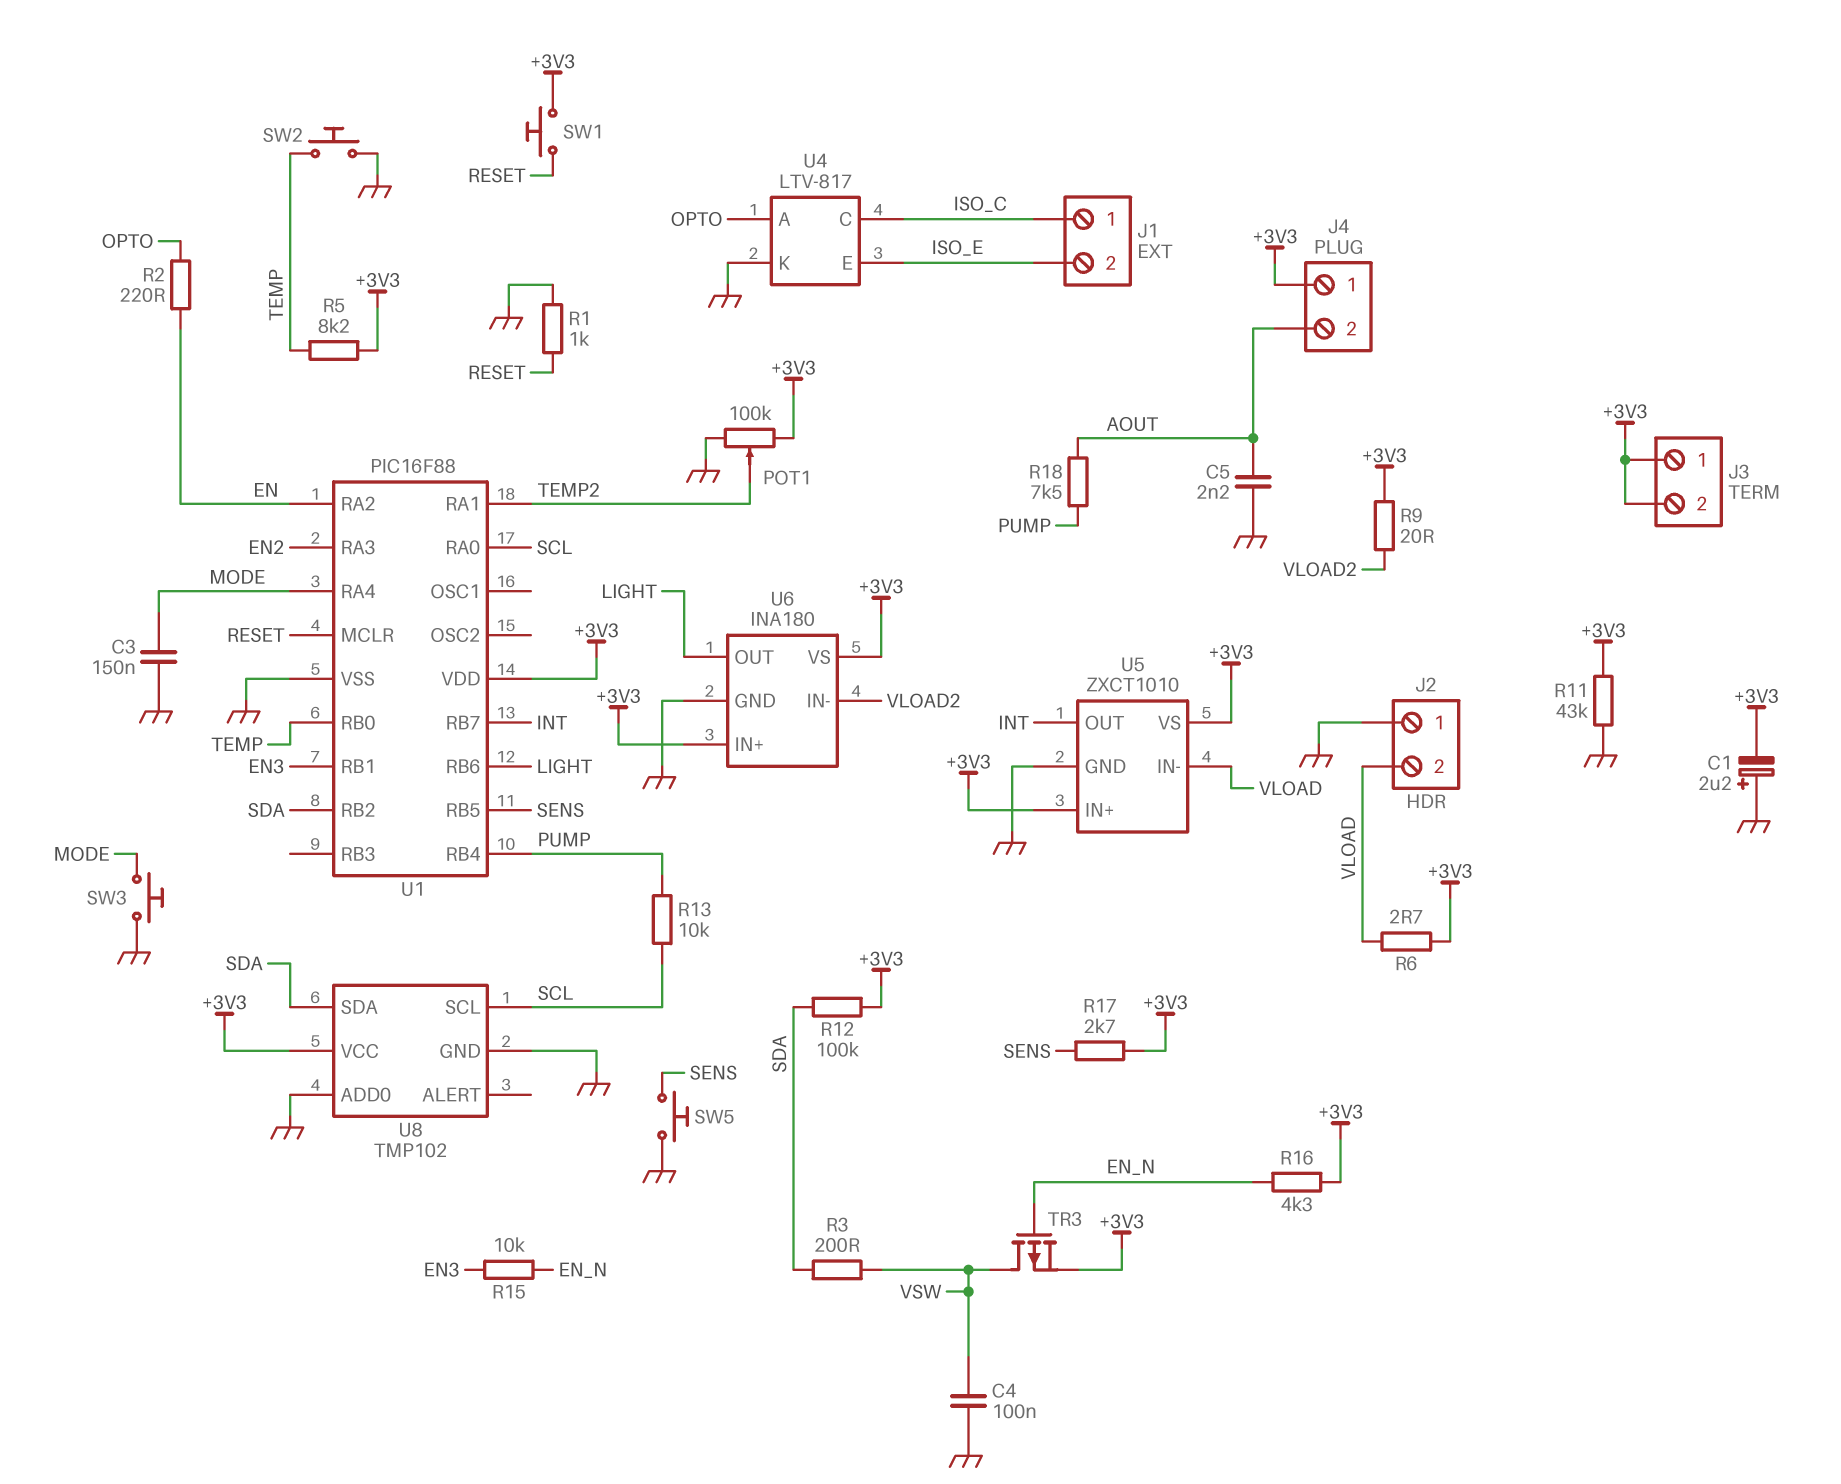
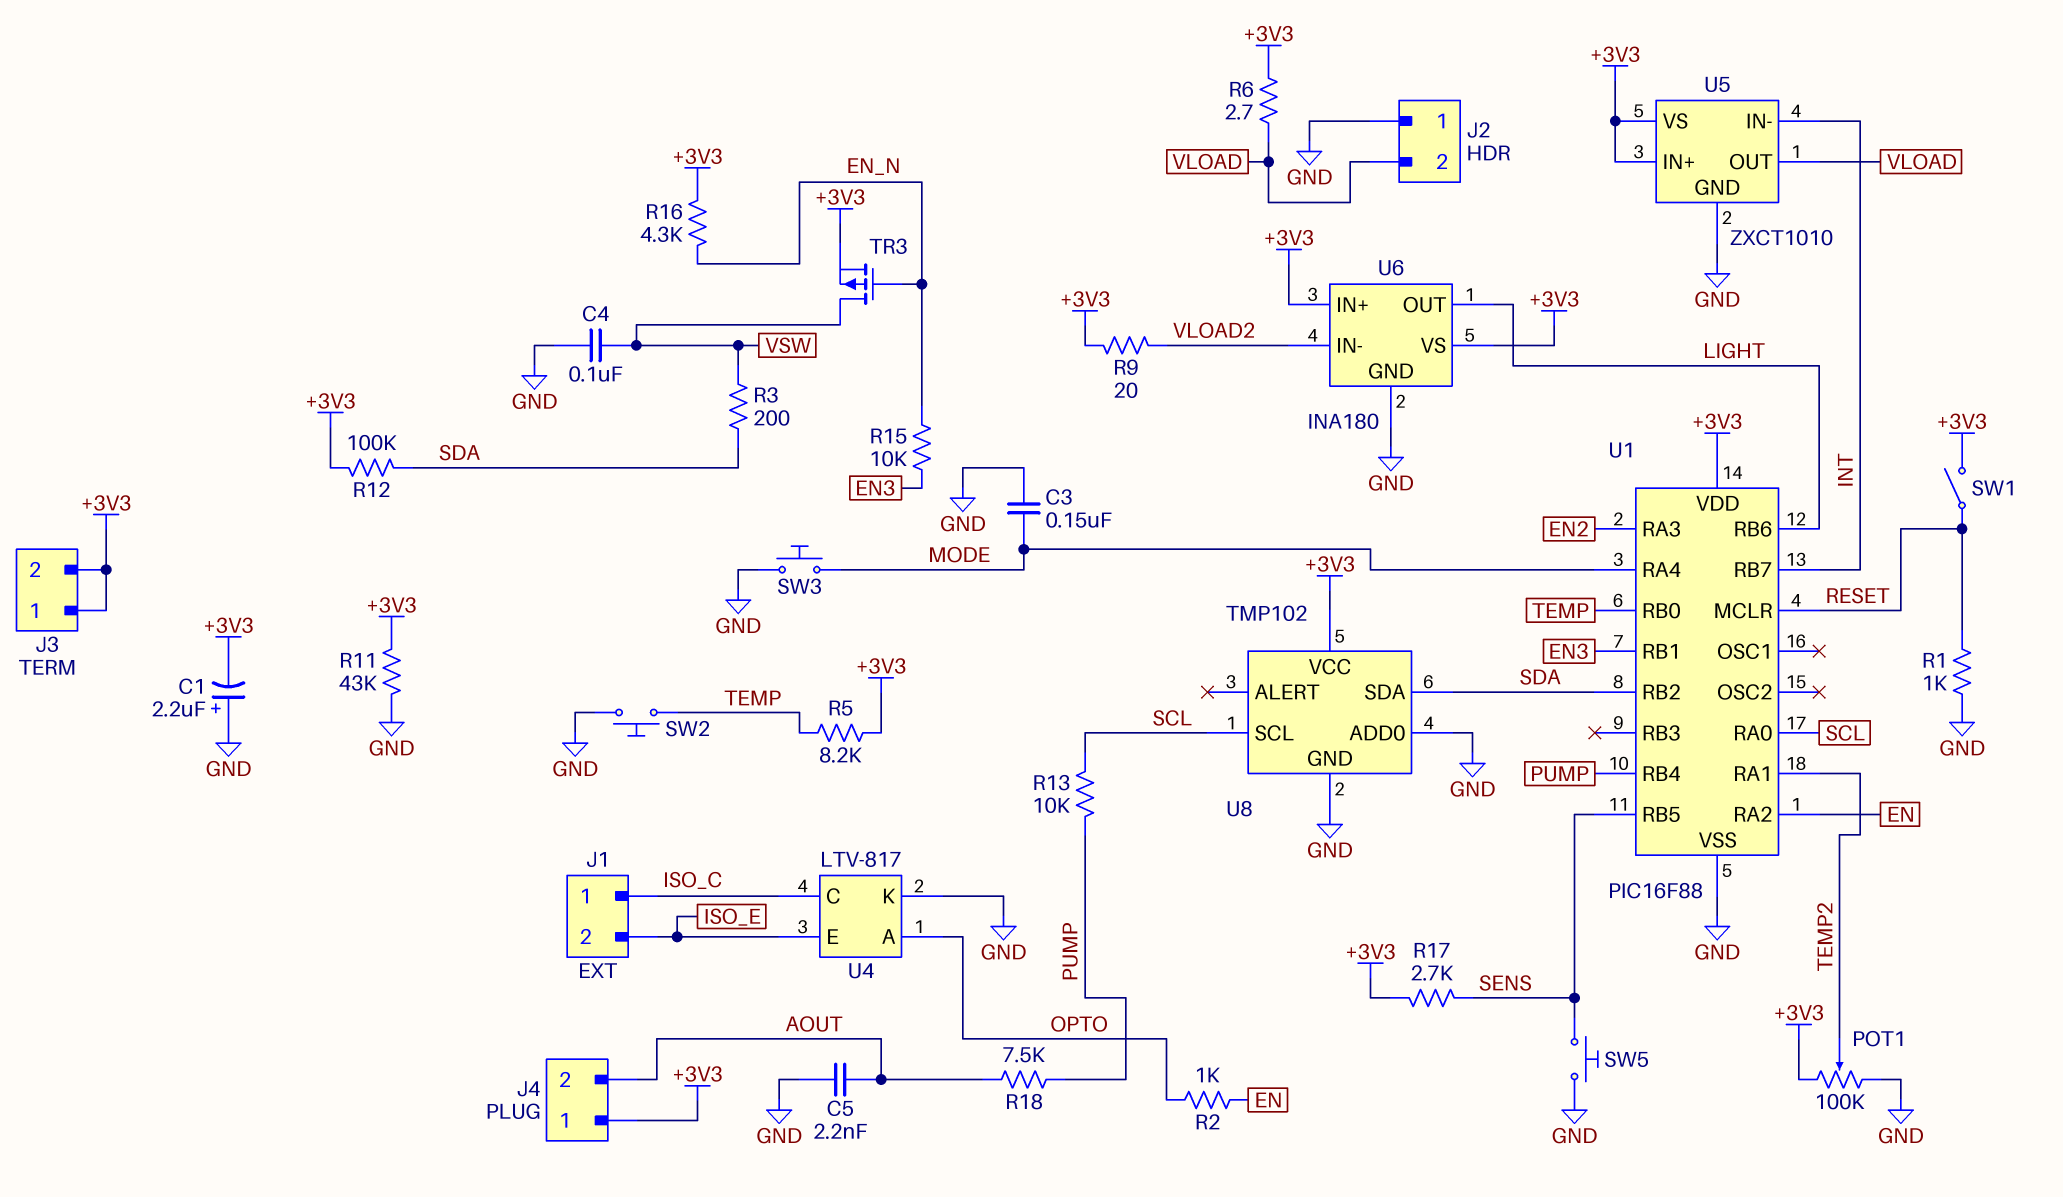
R2: 220 (EN, OPTO) -> 1k (EN, OPTO)
SW1: button (+3V3, RESET) -> switch (+3V3, RESET)
U5 pin IN-: VLOAD -> INT
U5 pin OUT: INT -> VLOAD

